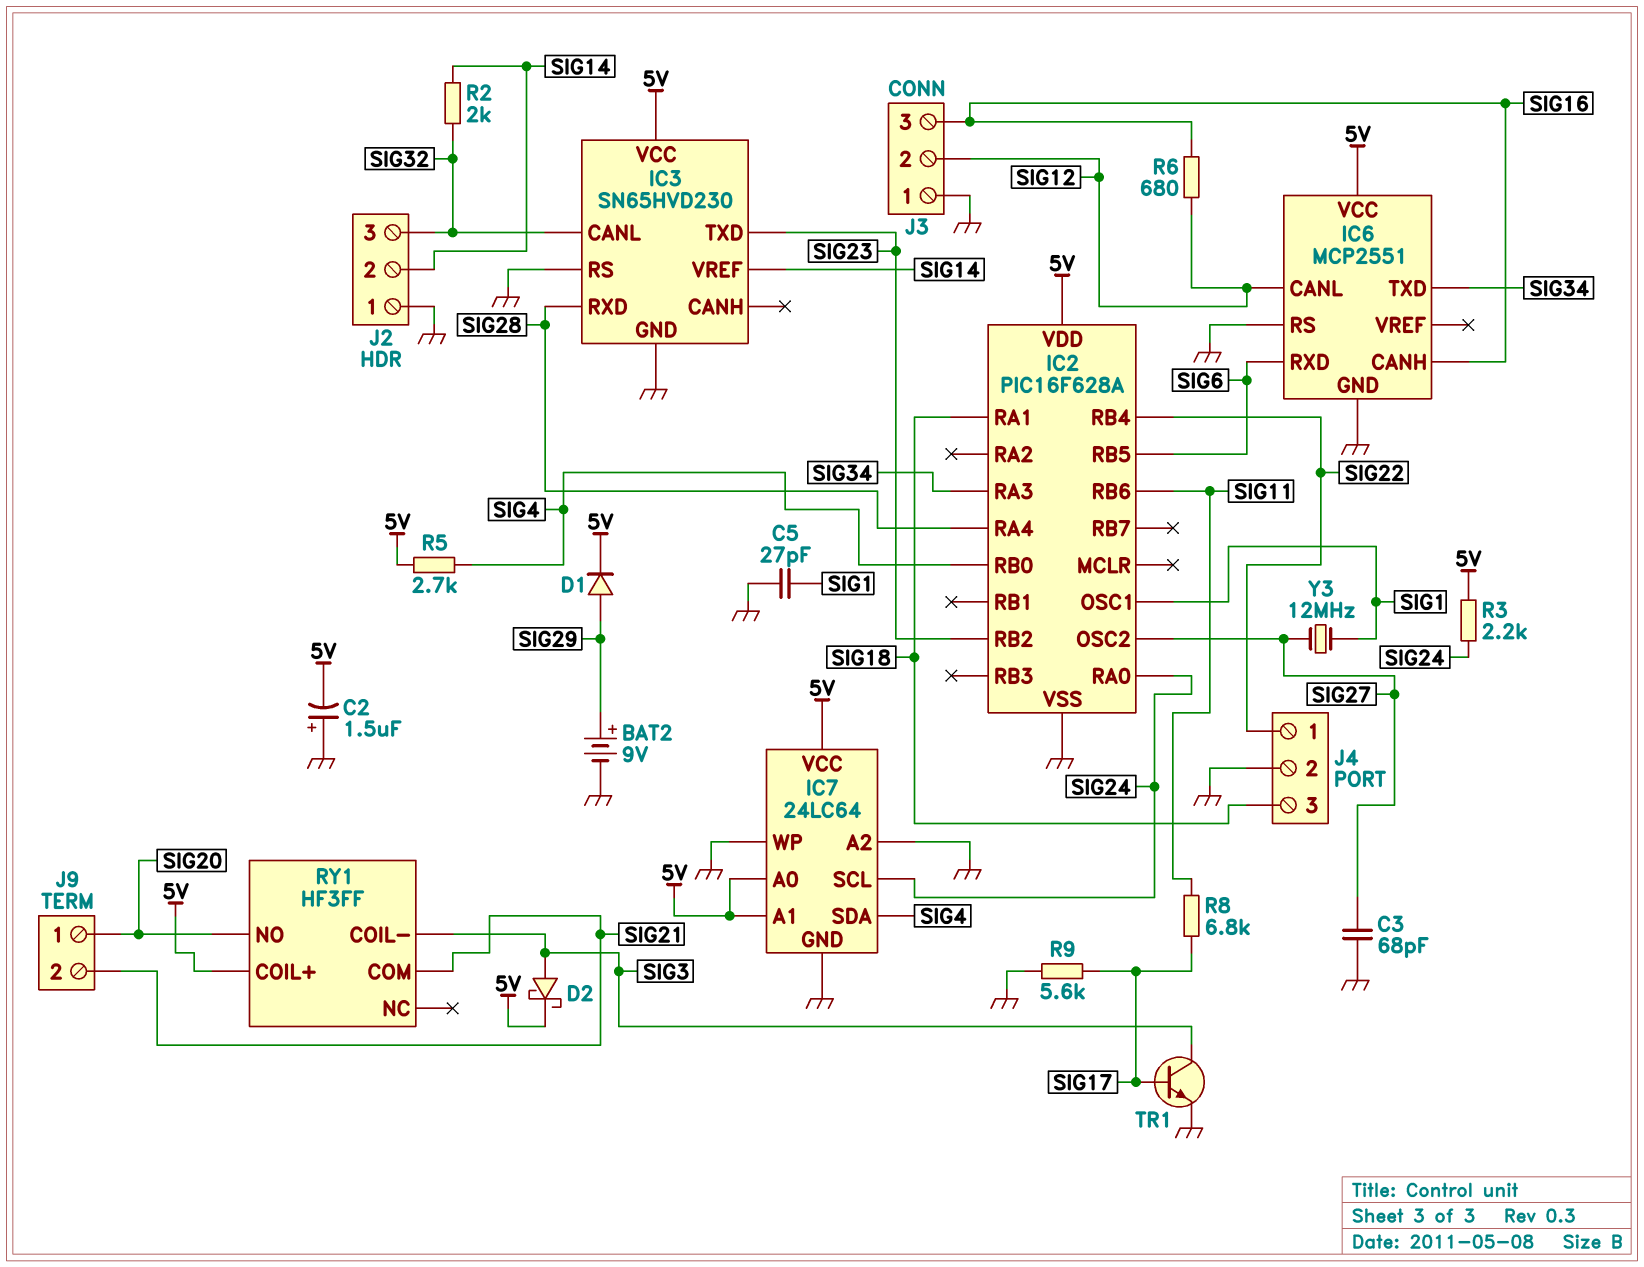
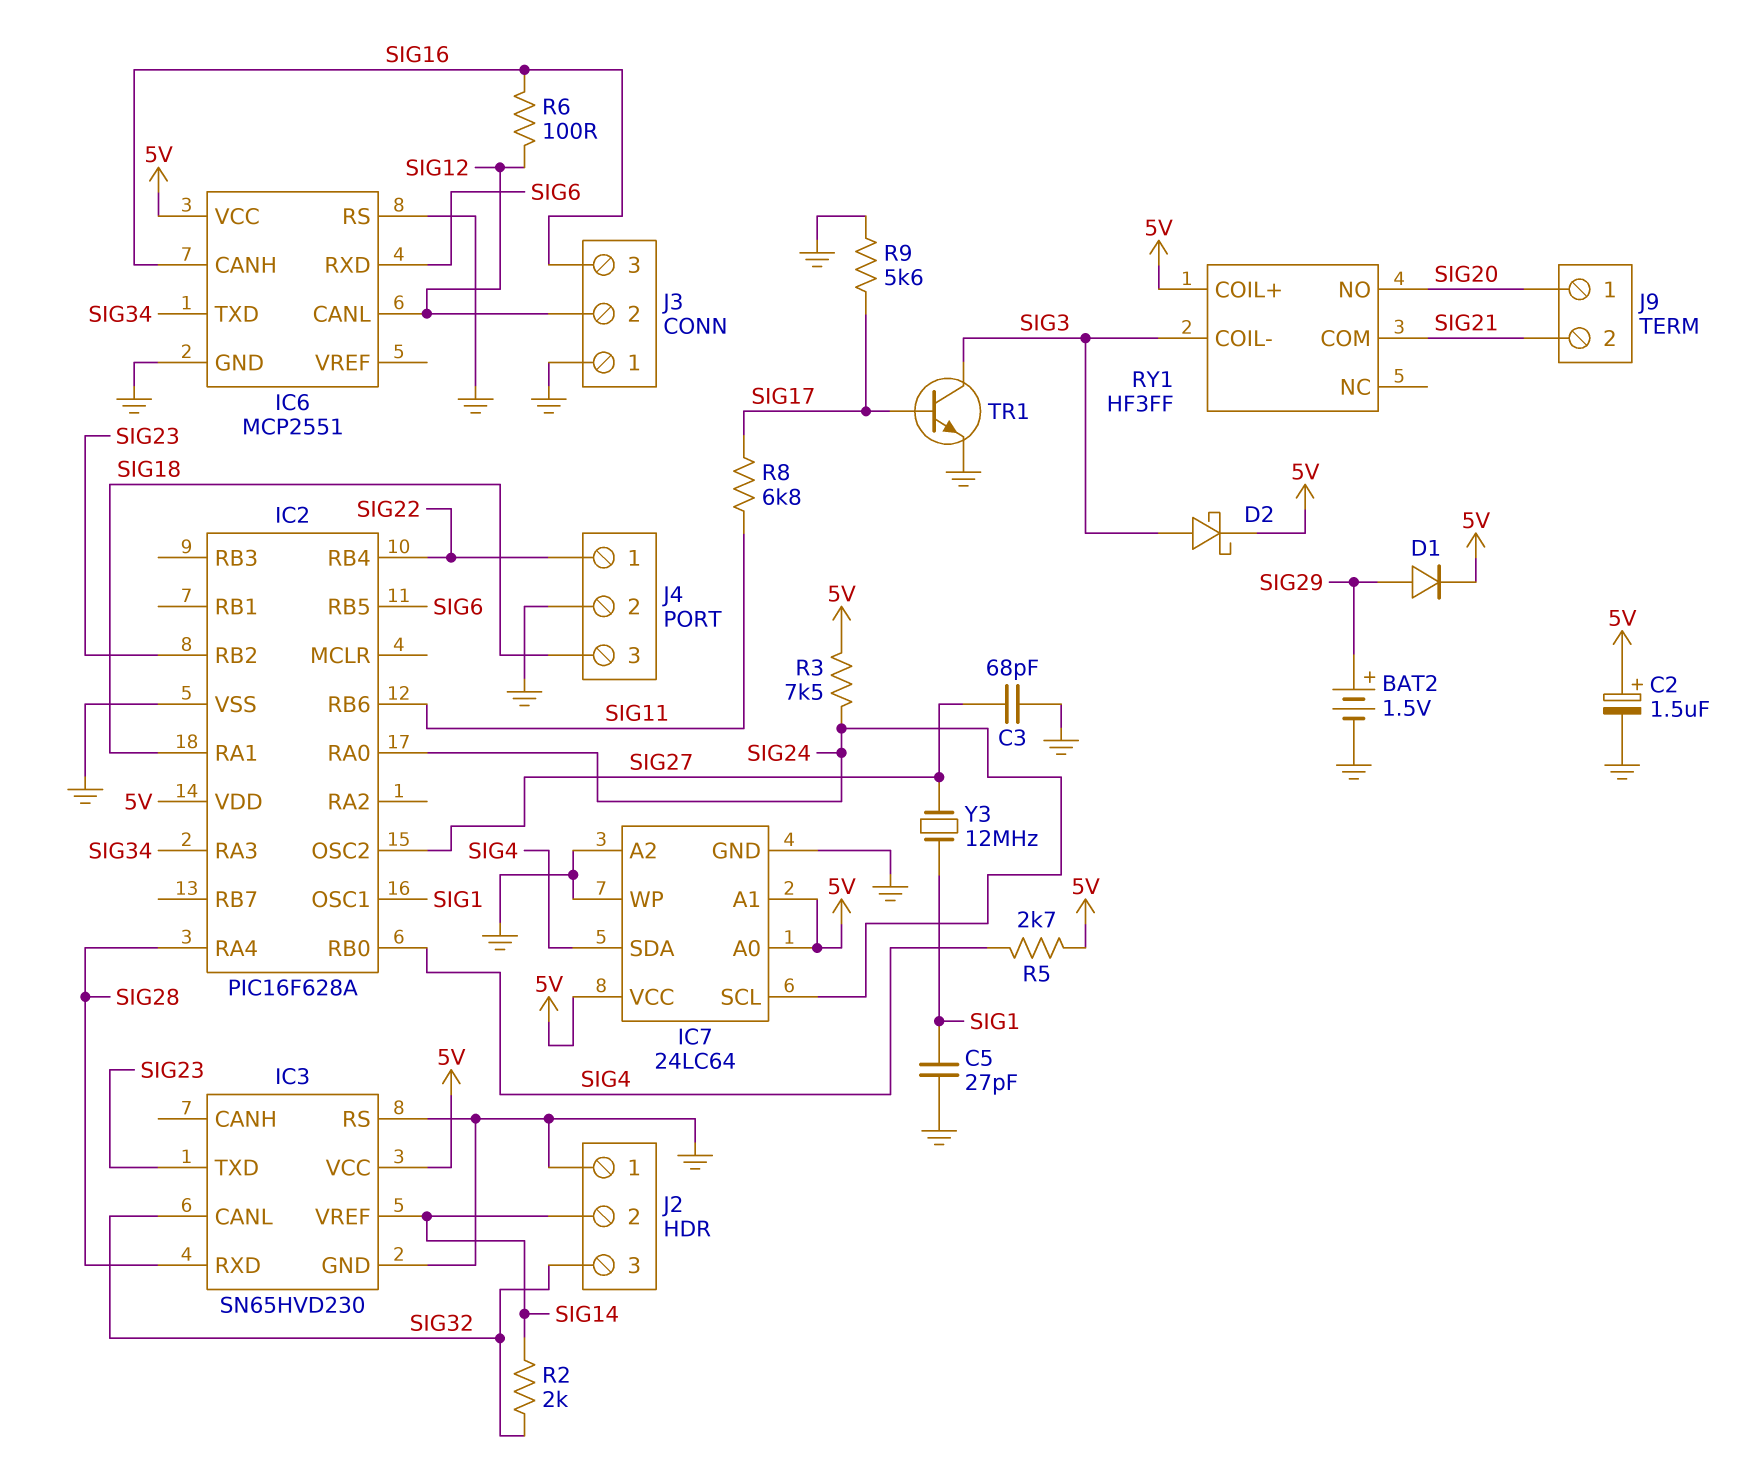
BAT2: 9V (plus SIG29, minus GND) -> 1.5V (plus SIG29, minus GND)
C2: 1.5uF (plus GND, minus 5V) -> 1.5uF (plus 5V, minus GND)
R3: 2.2k (5V, SIG24) -> 7.5k (5V, SIG24)
R6: 680 (SIG12, SIG16) -> 100 (SIG12, SIG16)

